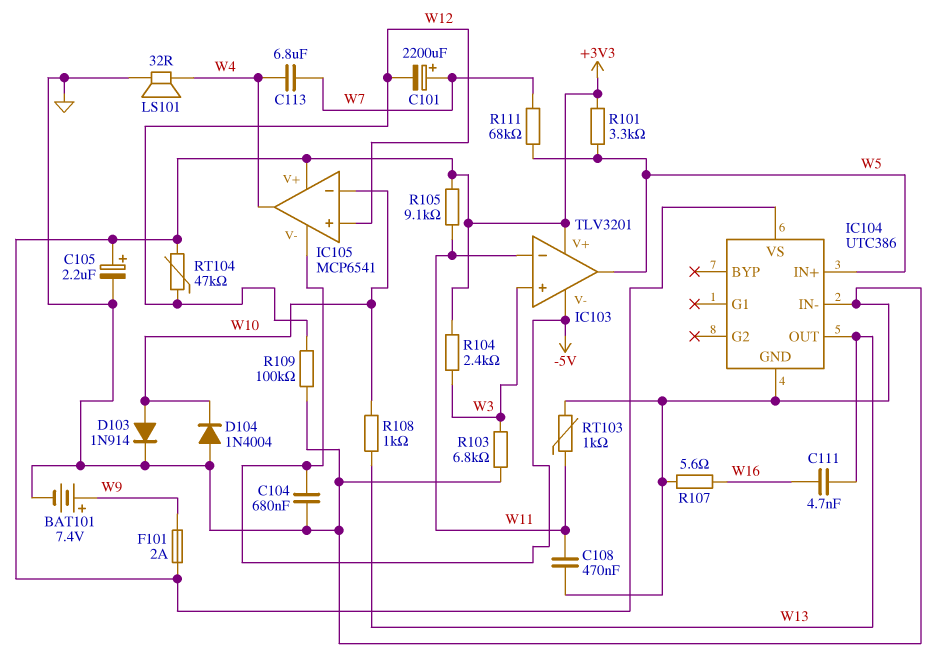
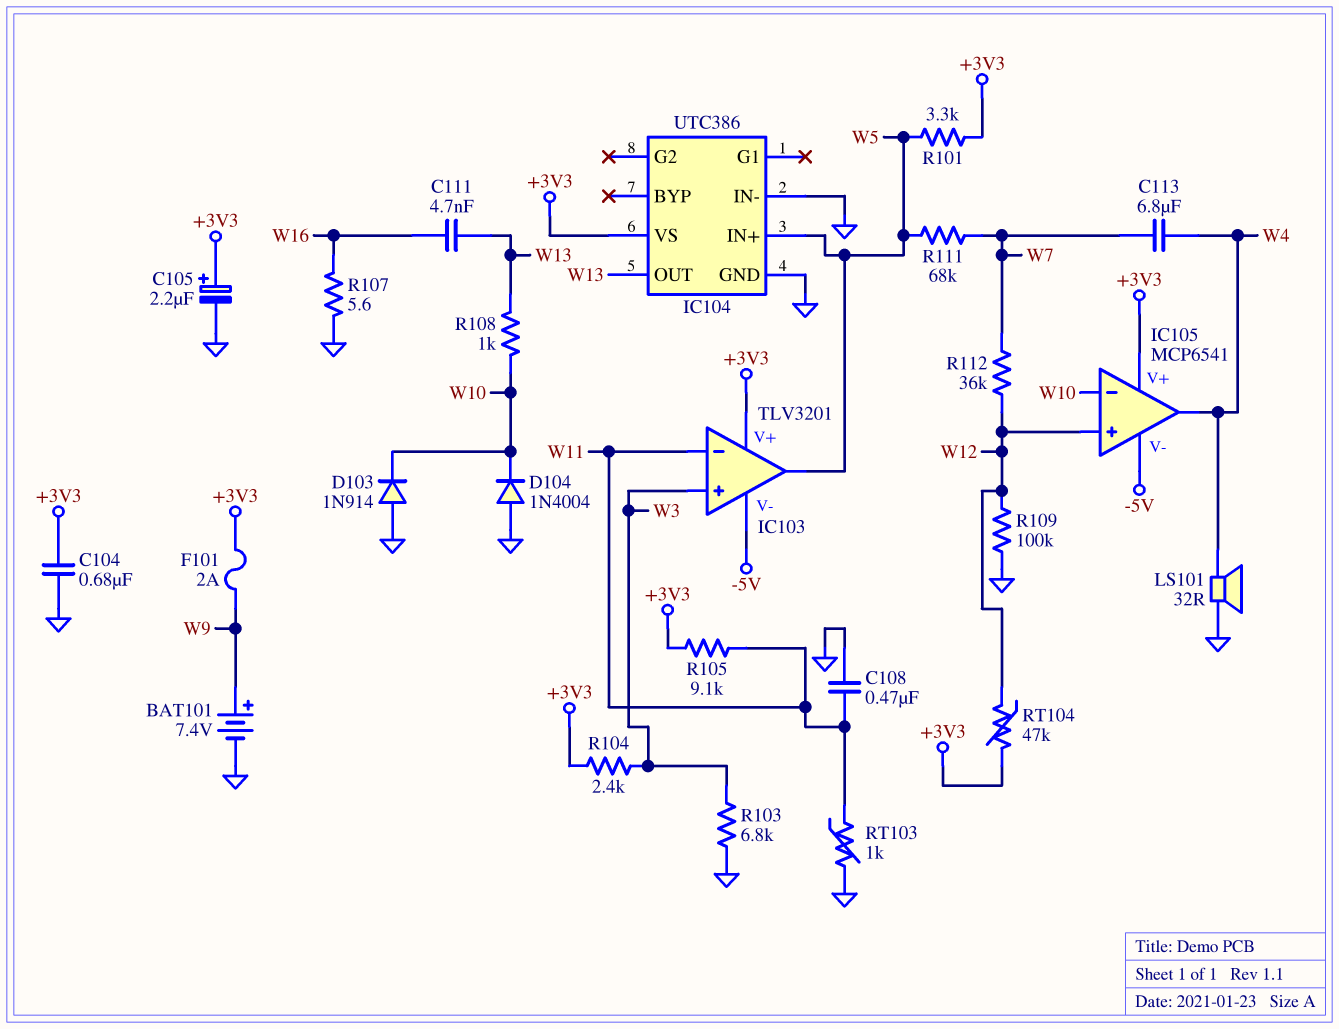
C101: 2200uF (plus W7, minus W12) -> none
C104: 680nF (-5V, GND) -> 680nF (+3V3, GND)
D103: diode 1N914 (A W10, K GND) -> diode 1N914 (A GND, K W10)
R112: none -> 36k (W7, W12)

